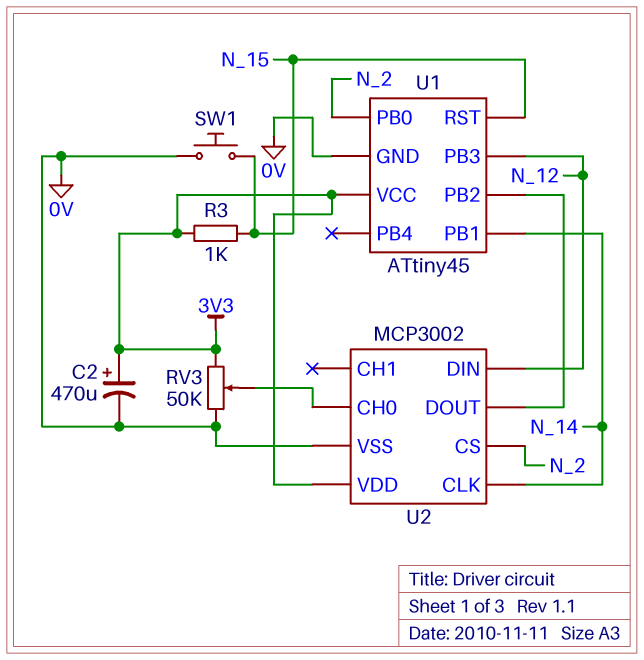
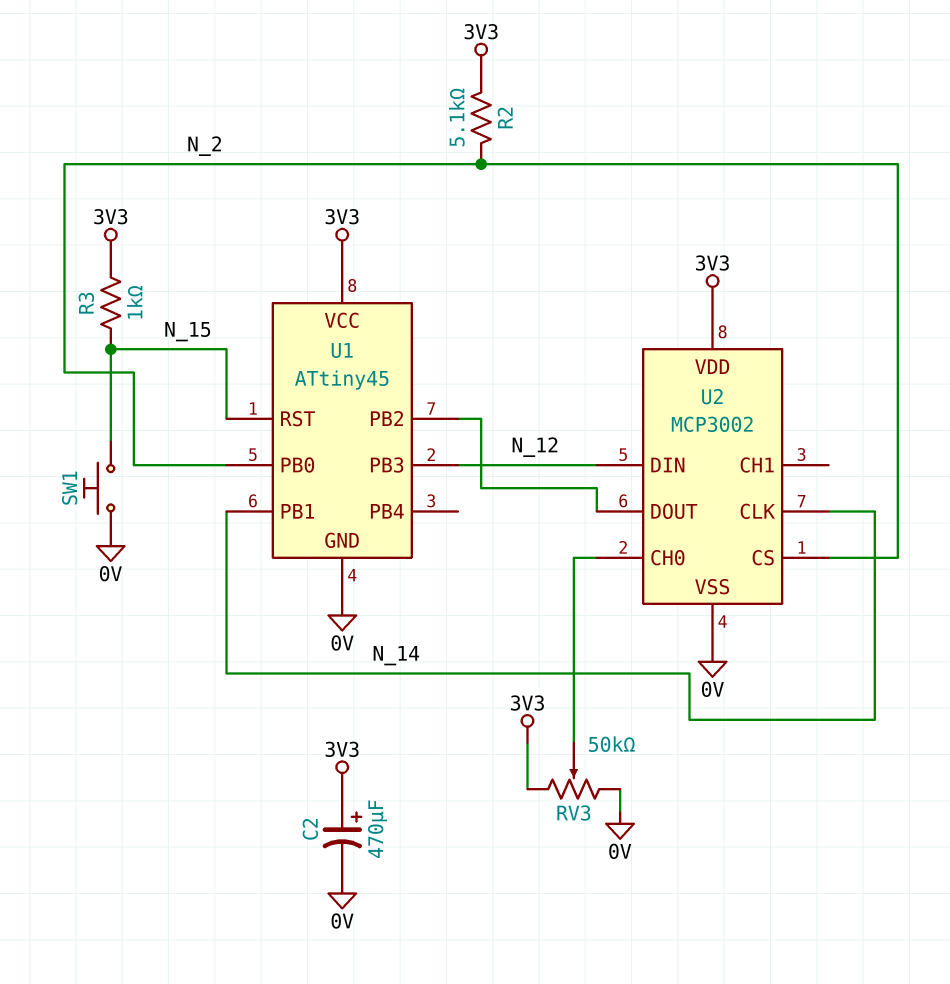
R2: none -> 5.1k (3V3, N_2)

